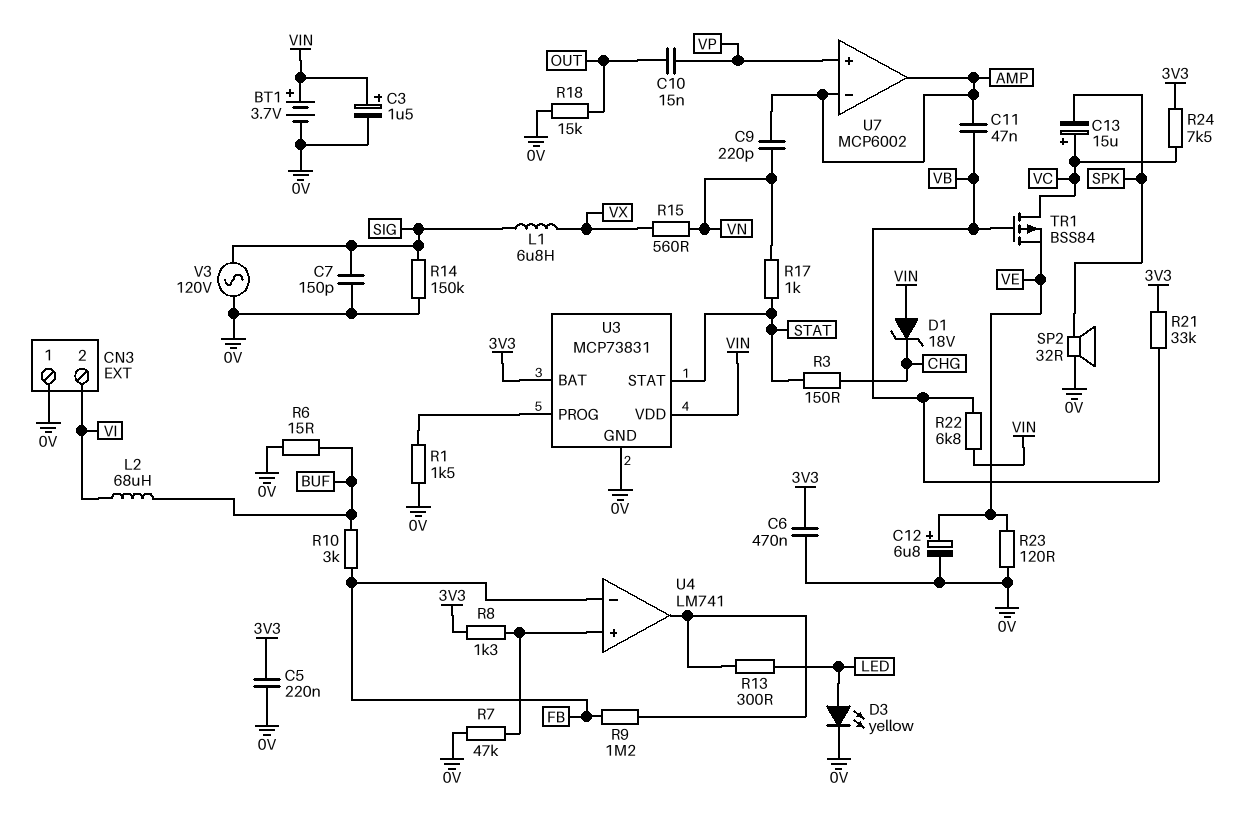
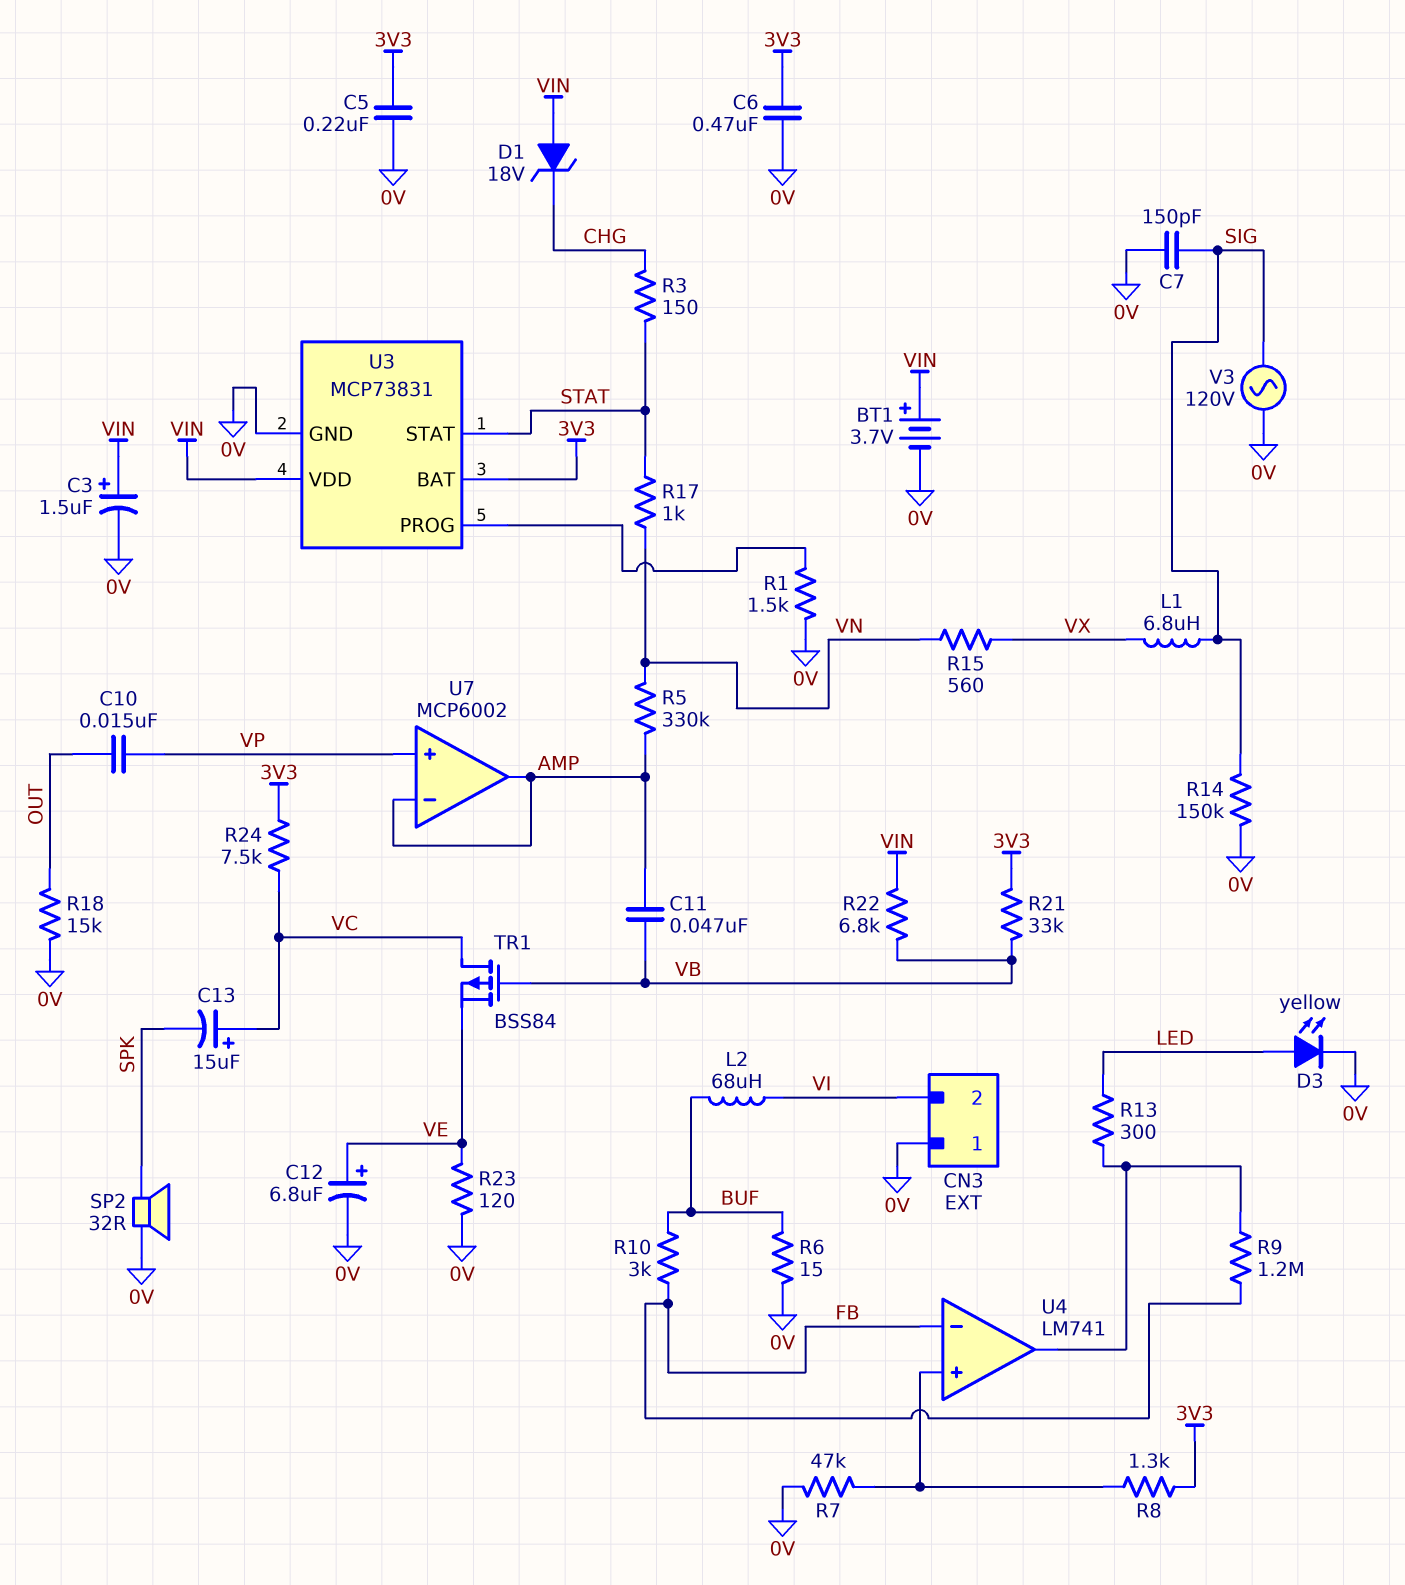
C9: 220pF (AMP, VN) -> none
R5: none -> 330k (AMP, VN)

